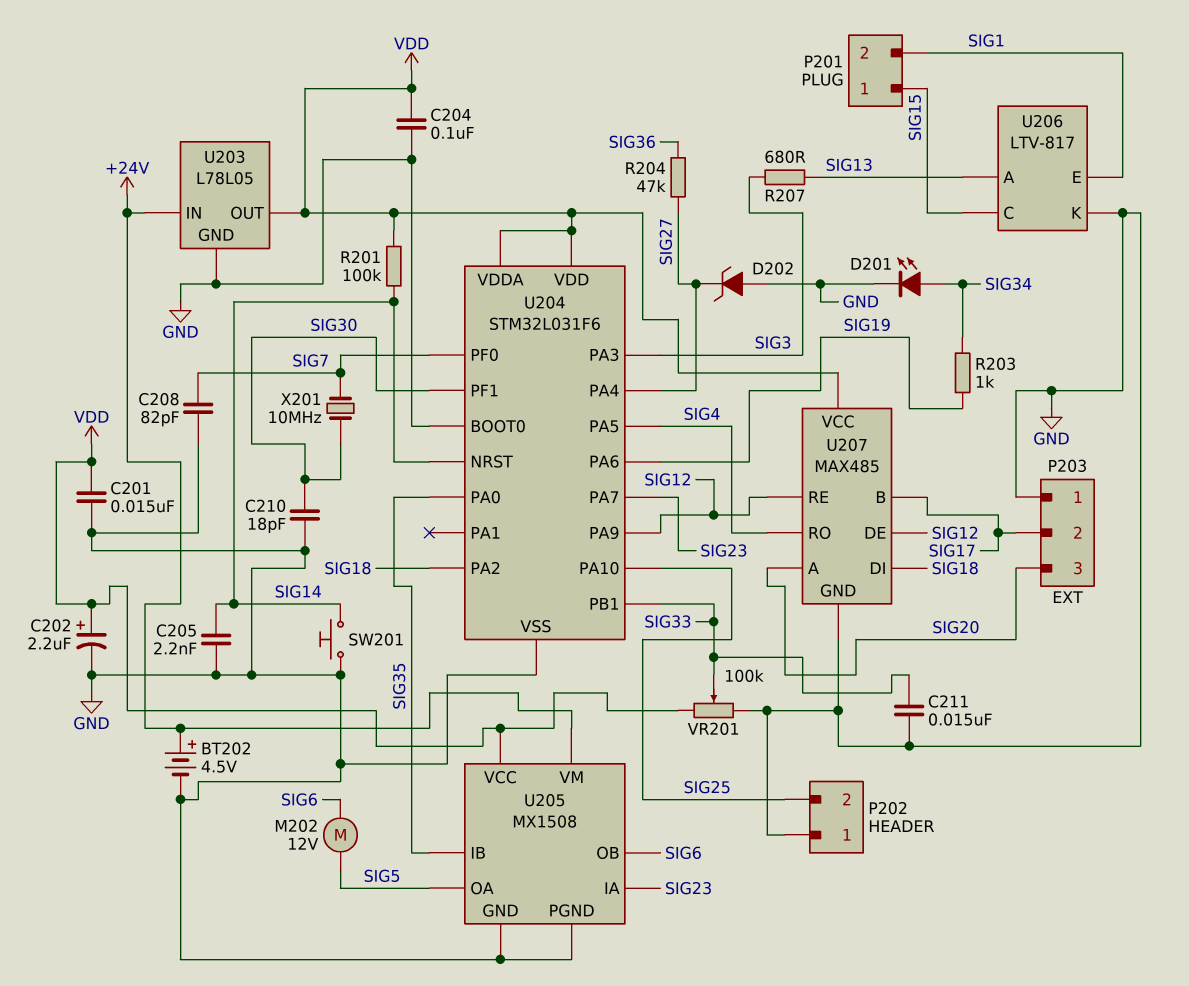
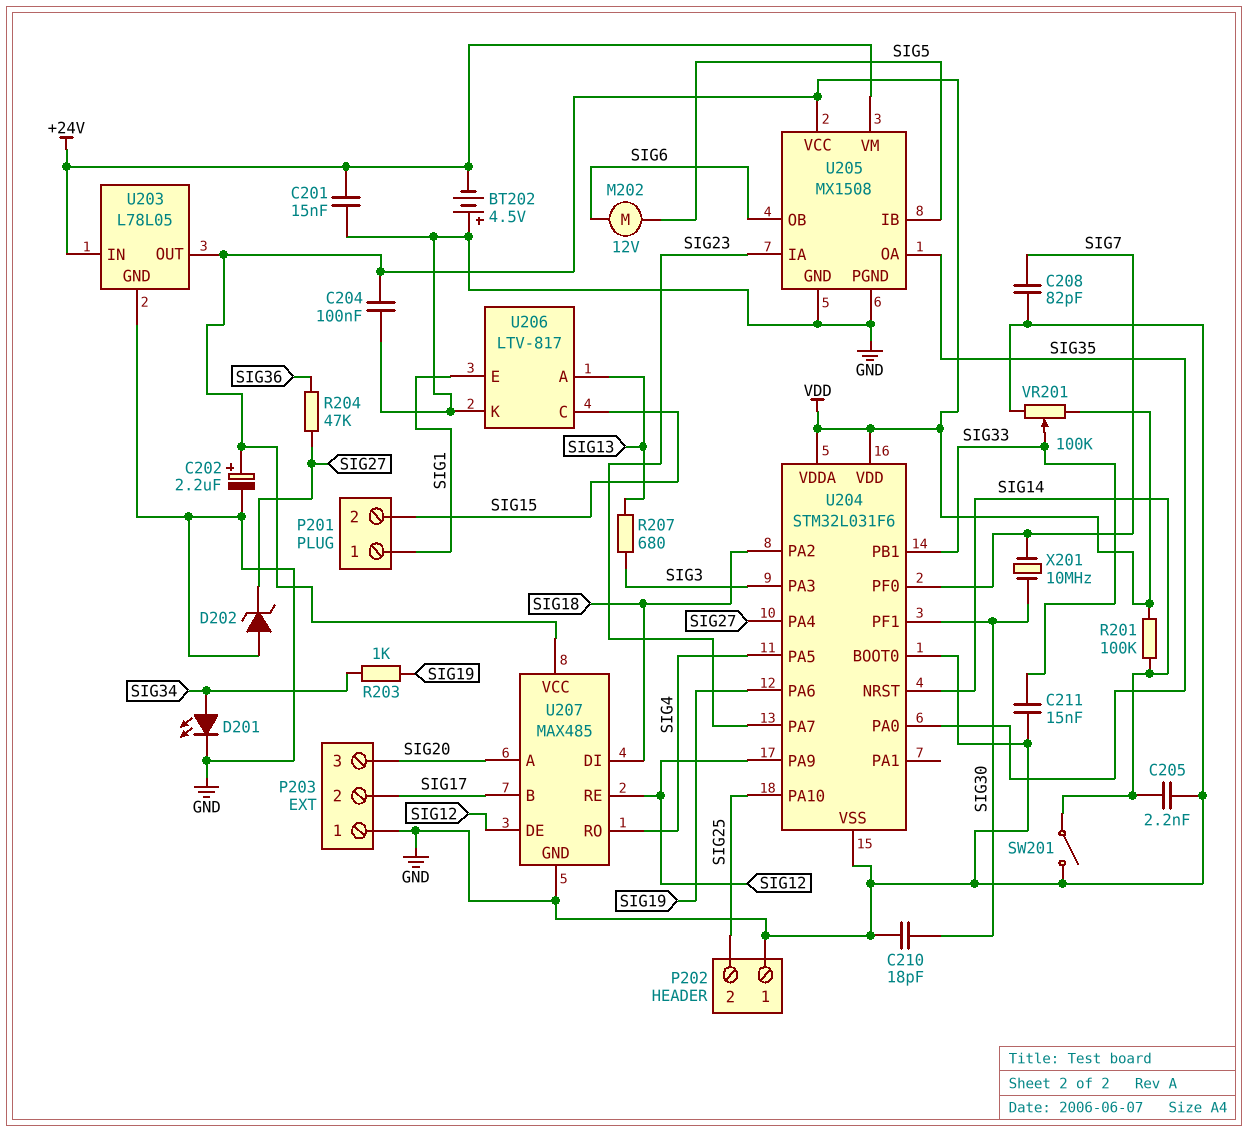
BT202: 4.5V (plus +24V, minus GND) -> 4.5V (plus GND, minus +24V)
C201: 15nF (GND, VDD) -> 15nF (+24V, GND)
P201 pin 1: SIG15 -> SIG1
P201 pin 2: SIG1 -> SIG15
SW201: button (GND, SIG14) -> switch (GND, SIG14)
U205 pin IB: SIG35 -> SIG5
U205 pin OA: SIG5 -> SIG35

